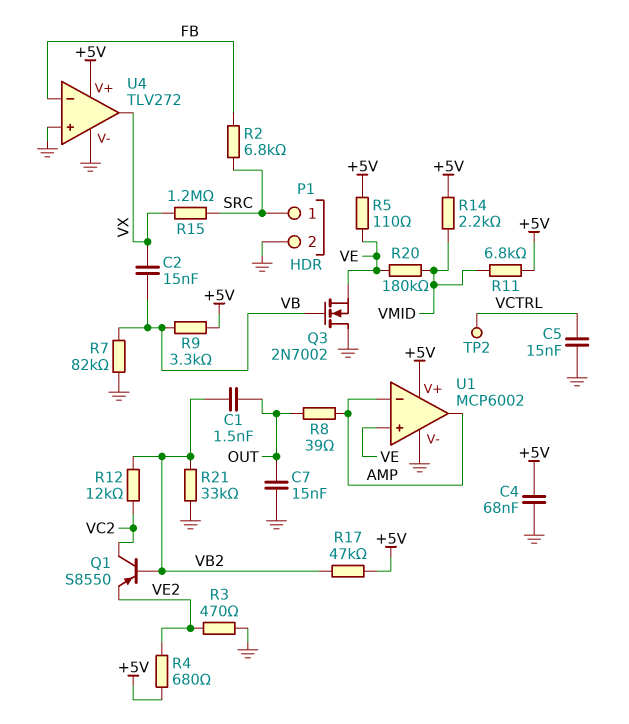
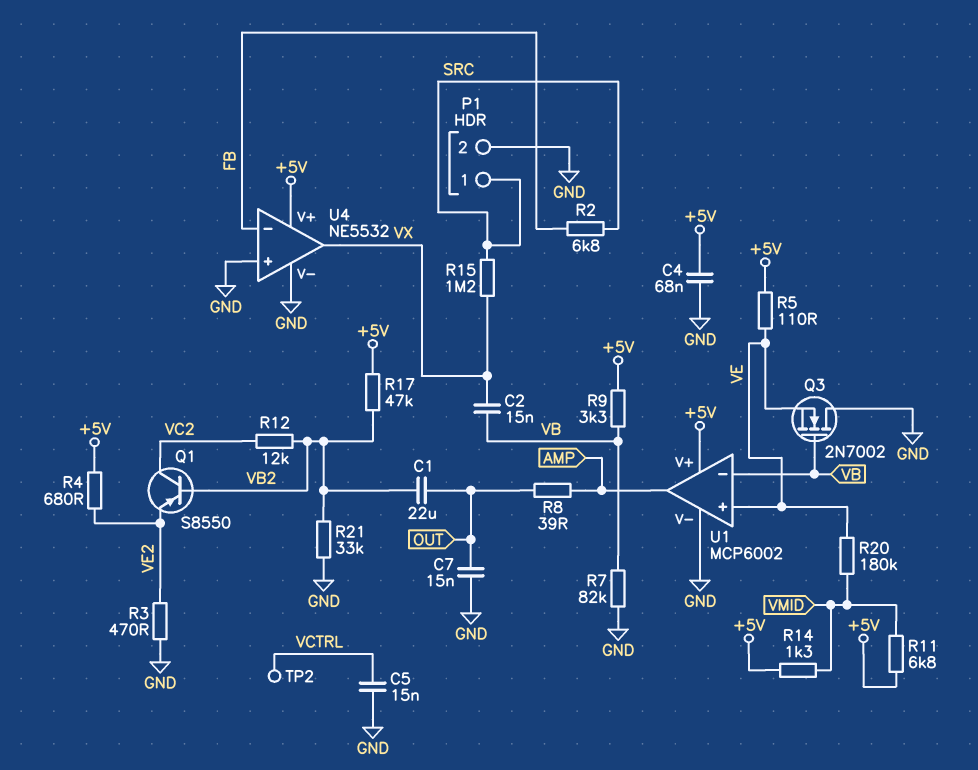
C1: 1.5nF (OUT, VB2) -> 22uF (OUT, VB2)
R14: 2.2k (+5V, VMID) -> 1.3k (+5V, VMID)
U1 pin in-: AMP -> VB
U4: TLV272 -> NE5532

